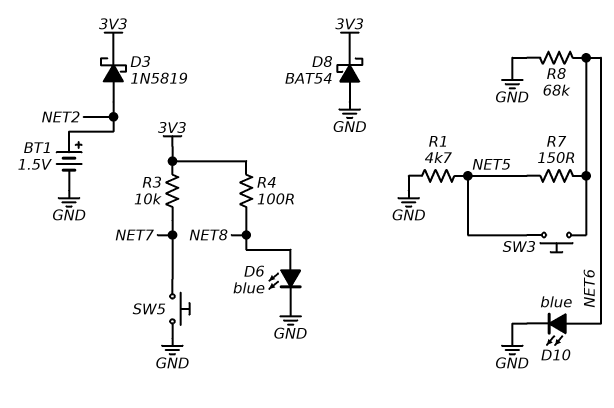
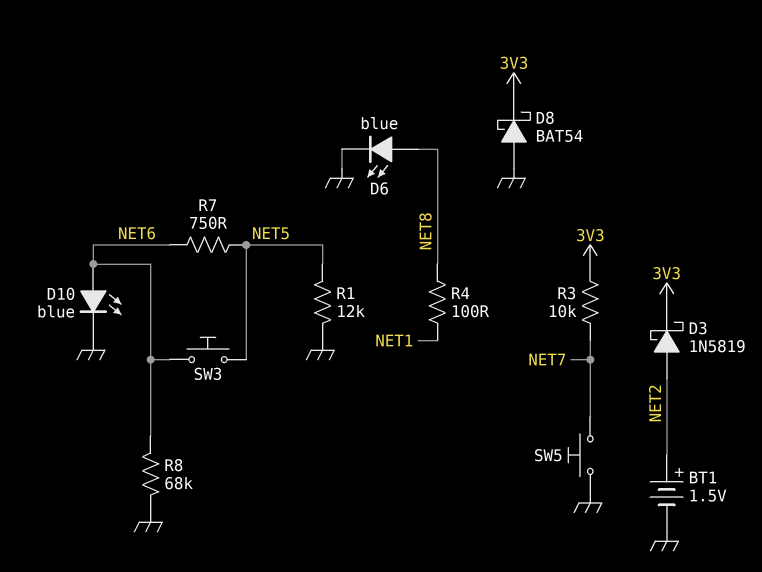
R1: 4.7k (GND, NET5) -> 12k (GND, NET5)
R4: 100 (3V3, NET8) -> 100 (NET1, NET8)
R7: 150 (NET5, NET6) -> 750 (NET5, NET6)

